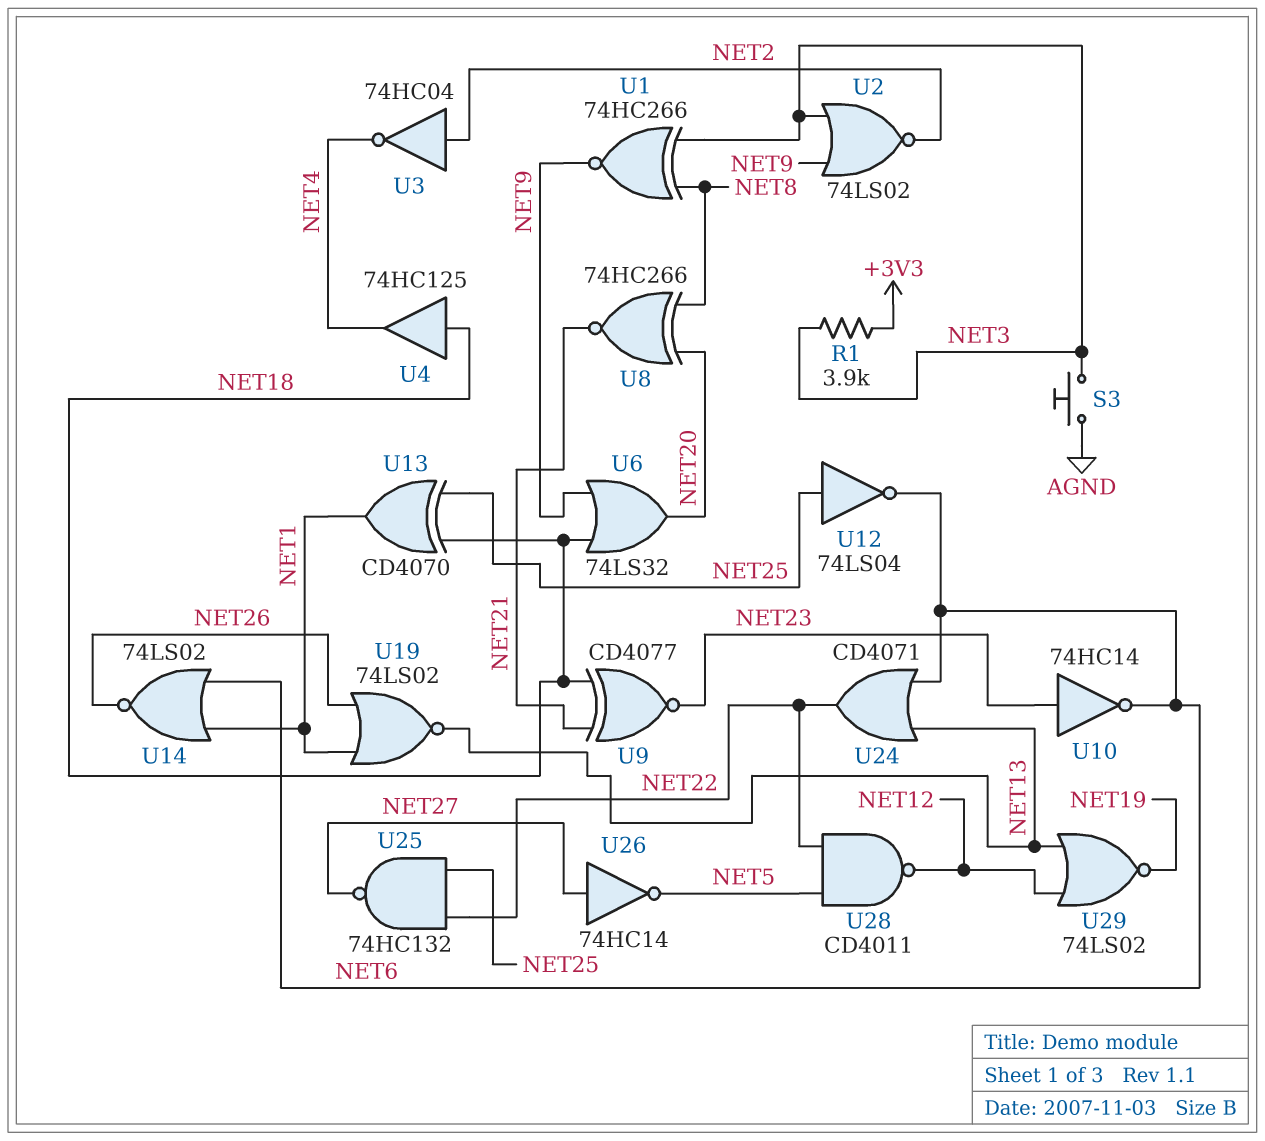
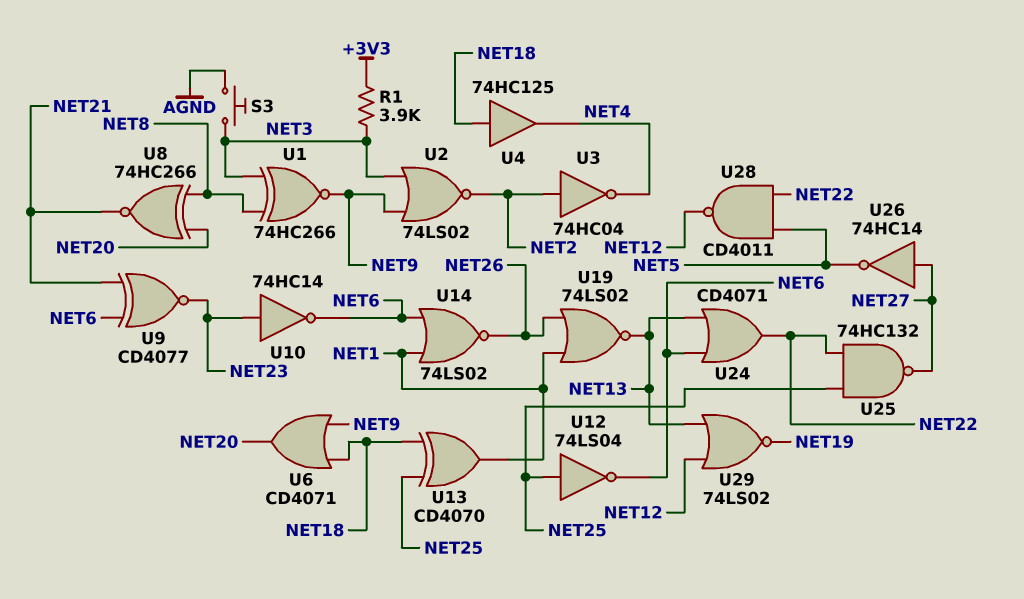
U6: OR 74LS32 (in NET9, in NET18, out NET20) -> OR CD4071 (in NET9, in NET18, out NET20)
U9: XNOR CD4077 (in NET18, in NET21, out NET23) -> XNOR CD4077 (in NET6, in NET21, out NET23)

